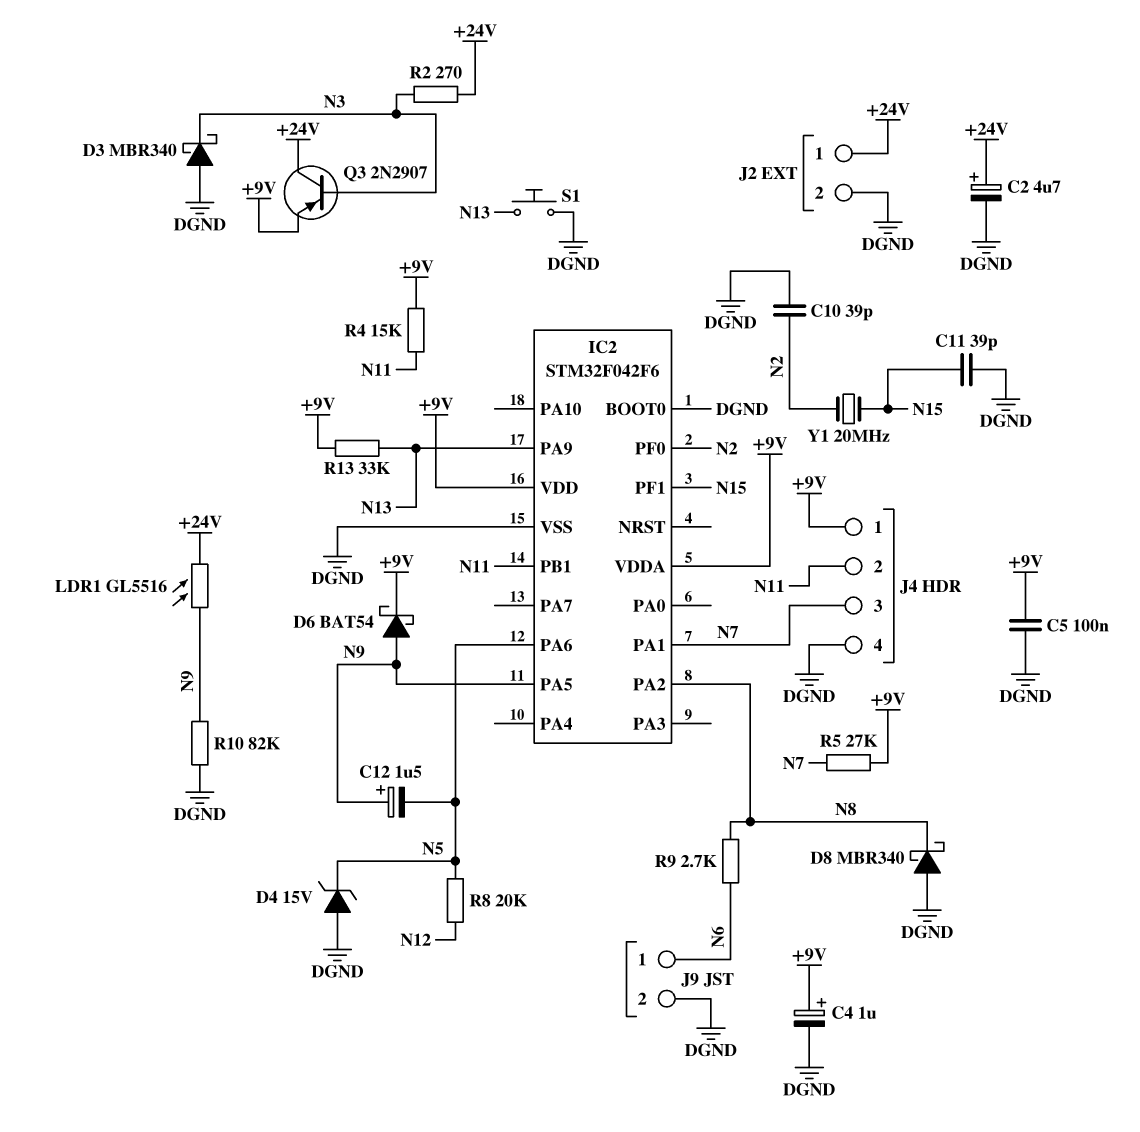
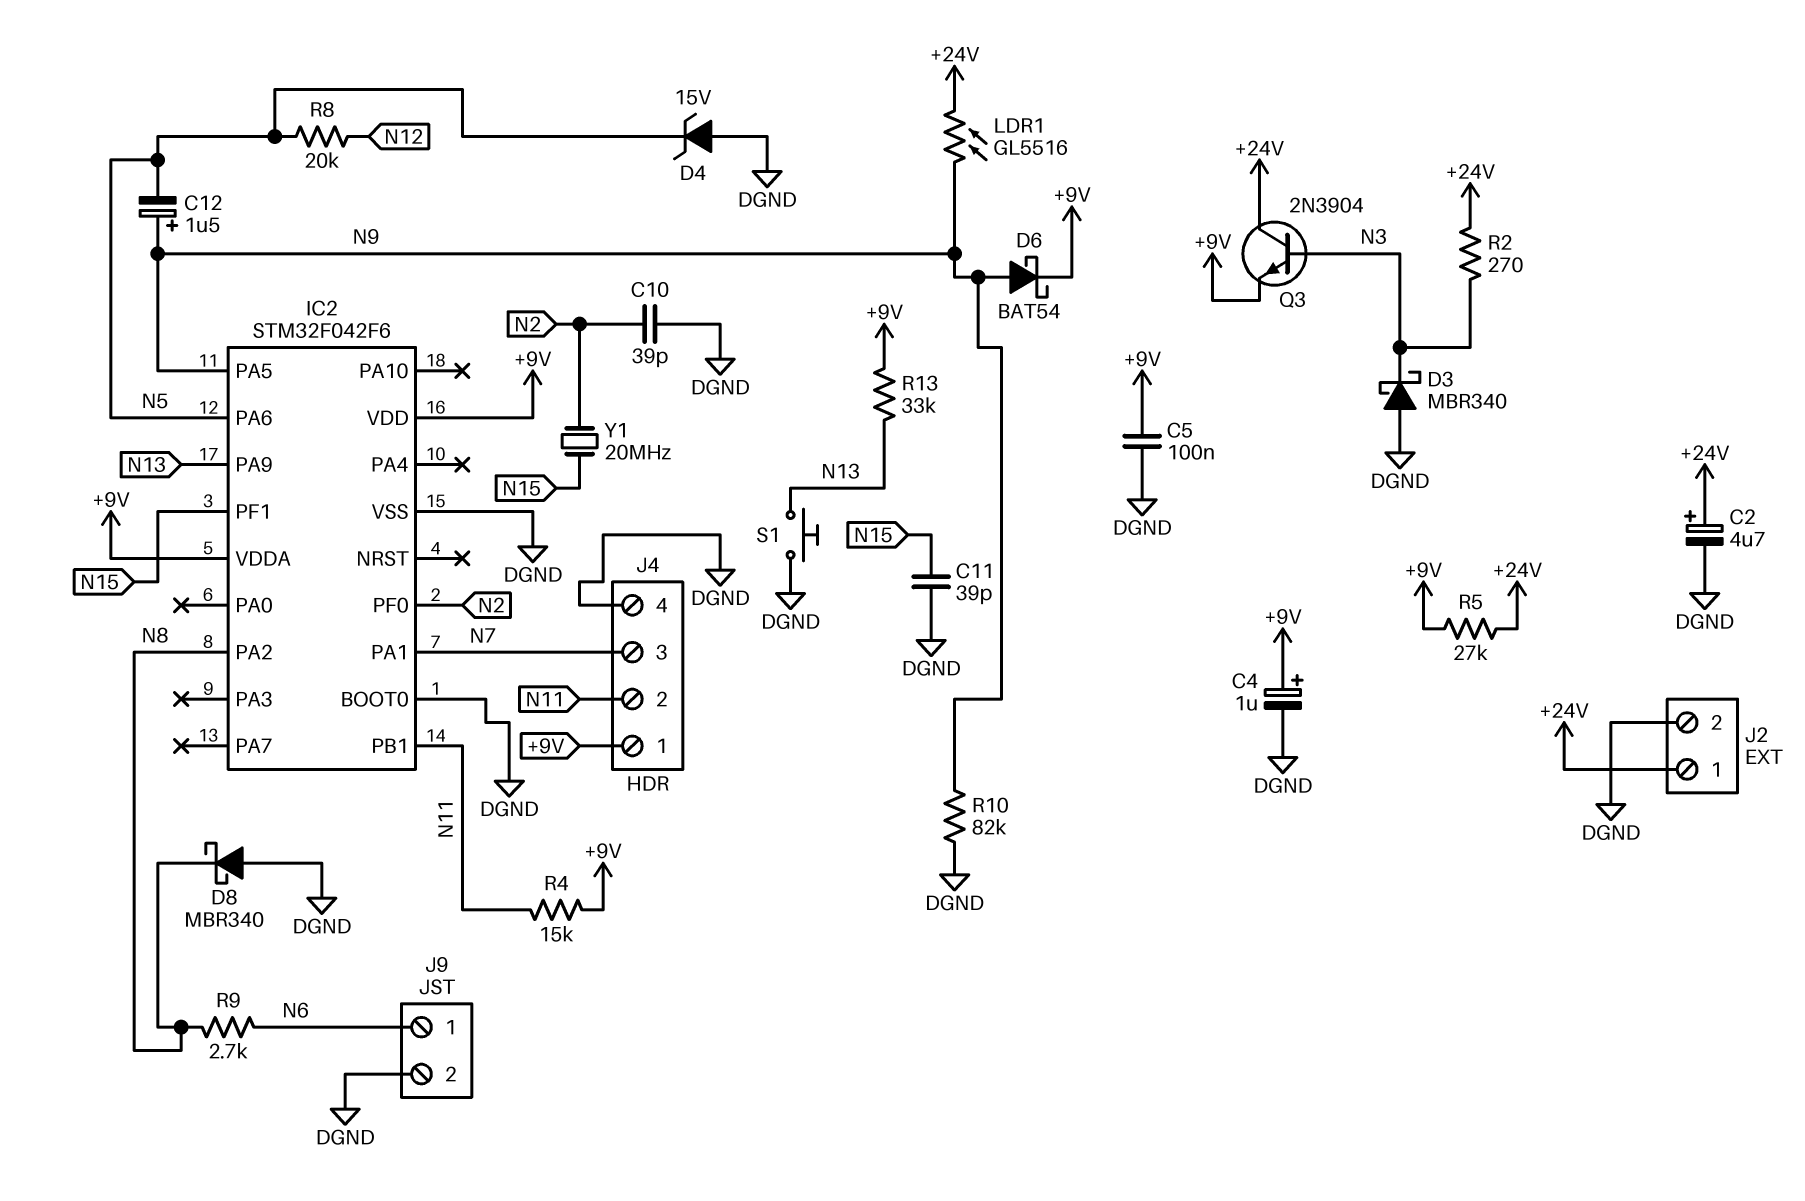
Q3: PNP 2N2907 (B N3, C +24V, E +9V) -> NPN 2N3904 (B N3, C +24V, E +9V)
R5: 27k (+9V, N7) -> 27k (+9V, +24V)

